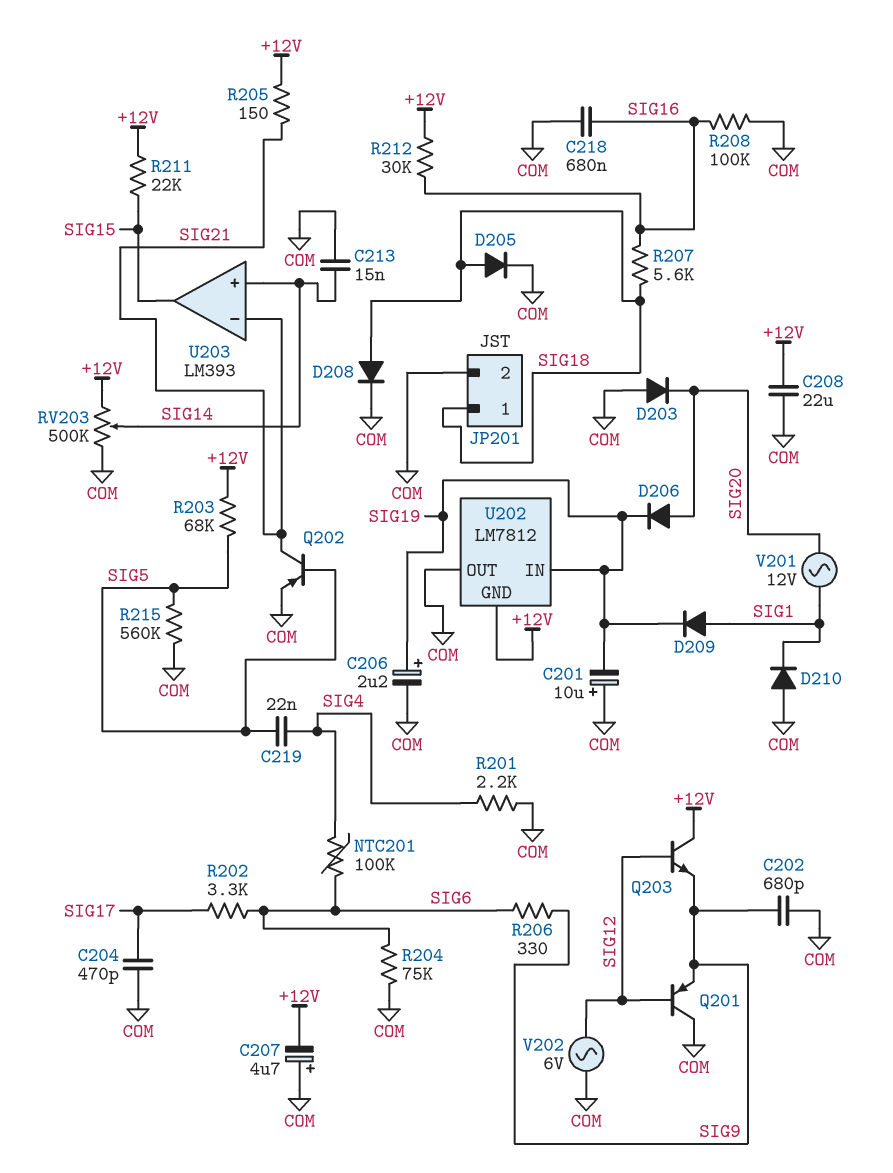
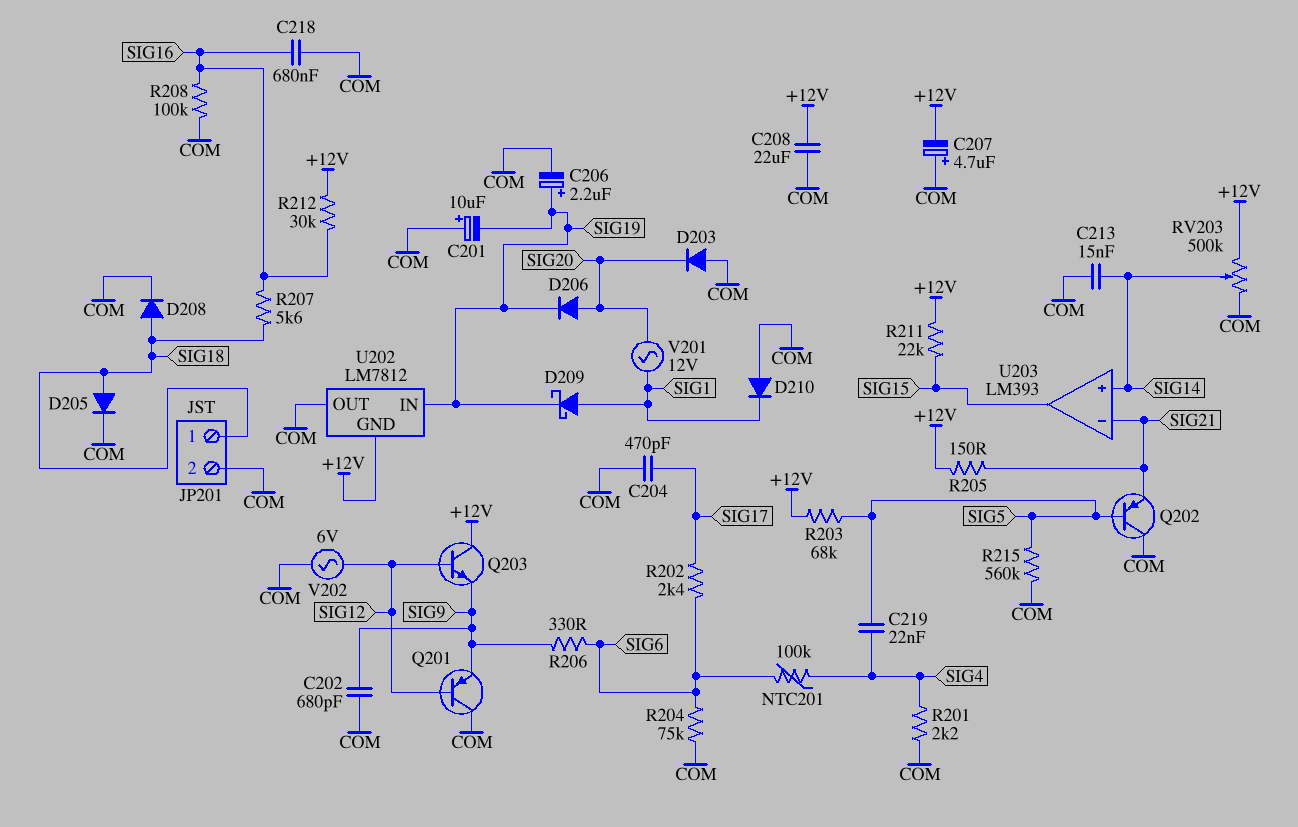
D209: diode (A SIG1, K SIG19) -> schottky (A SIG1, K SIG19)
Q202: PNP (B SIG5, C SIG21, E COM) -> PNP (B SIG5, C COM, E SIG21)
R202: 3.3k (SIG6, SIG17) -> 2.4k (SIG6, SIG17)

